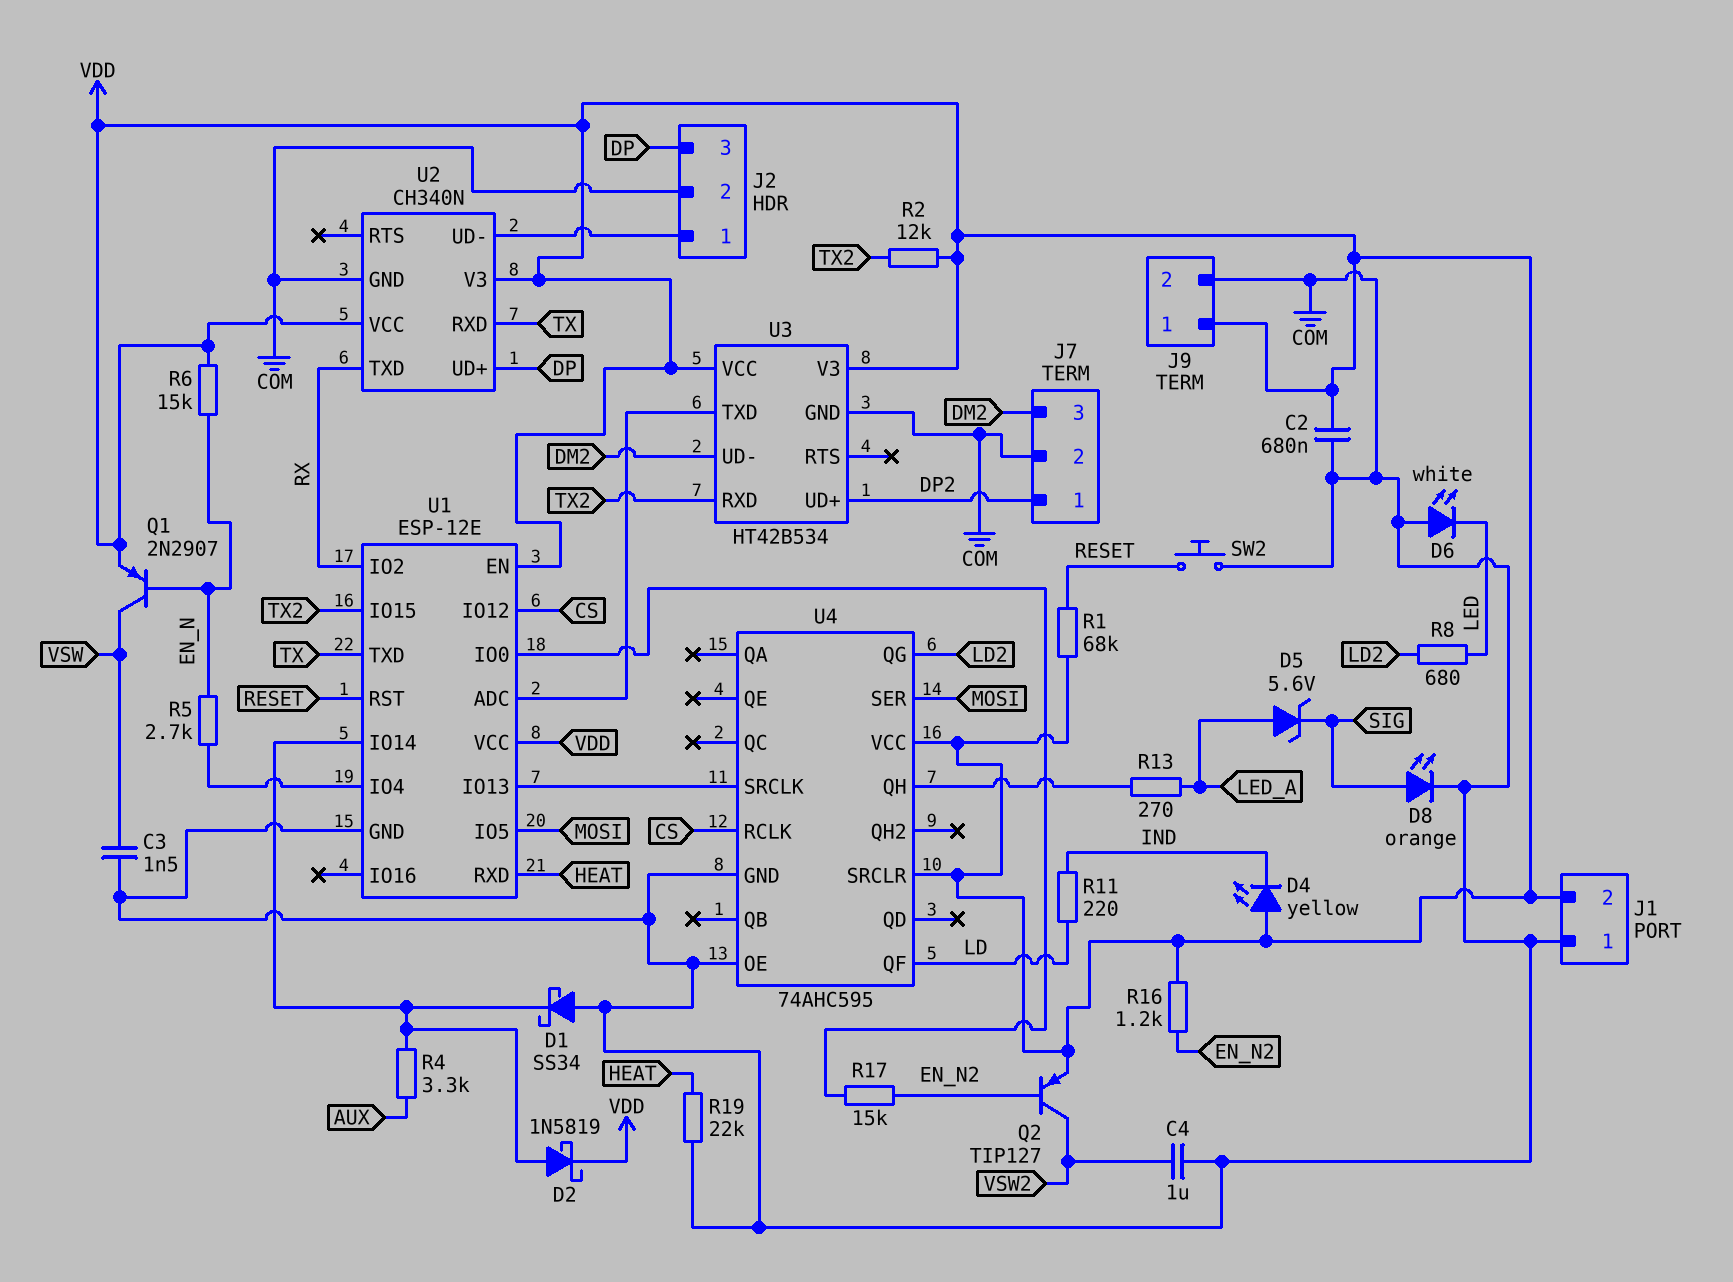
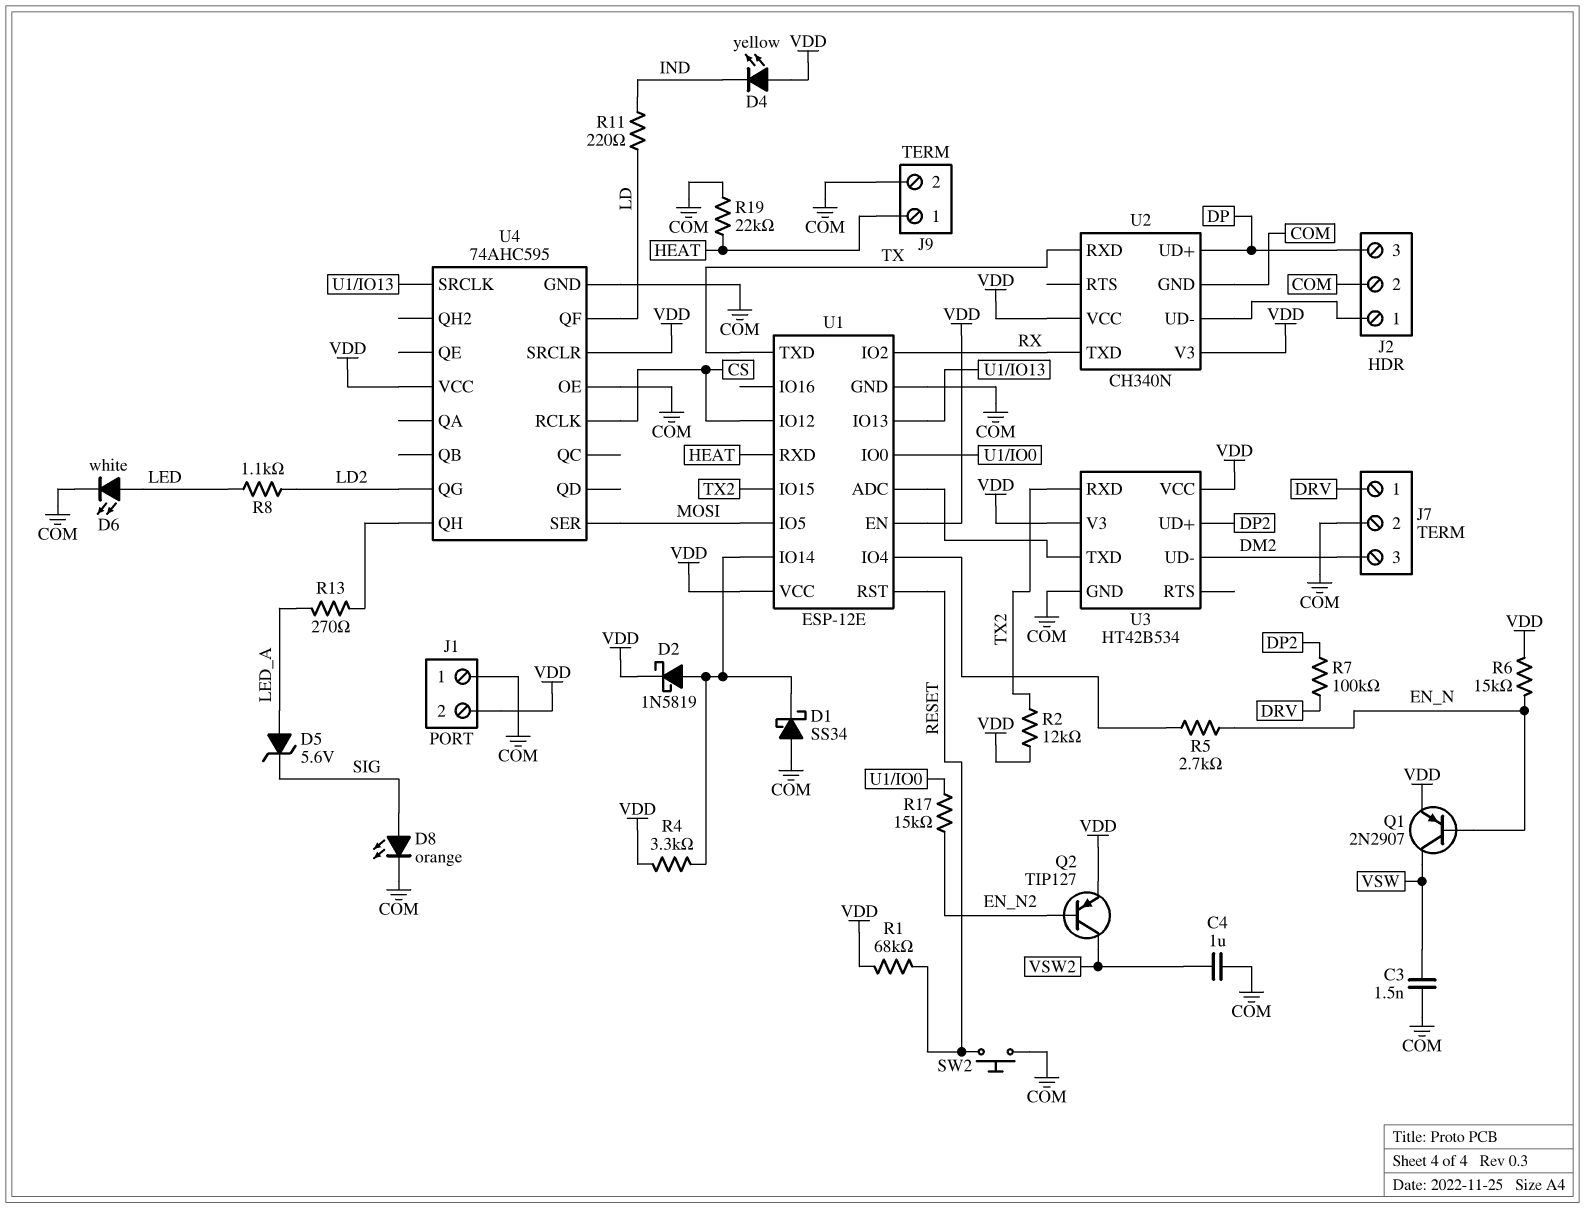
C2: 680nF (COM, VDD) -> none
D6: LED white (A COM, K LED) -> LED white (A LED, K COM)
J7 pin 1: DP2 -> DRV
J9 pin 1: VDD -> HEAT
R4: 3.3k (AUX, U1/IO14) -> 3.3k (U1/IO14, VDD)
R7: none -> 100k (DP2, DRV)
R8: 680 (LD2, LED) -> 1.1k (LD2, LED)
R16: 1.2k (EN_N2, VDD) -> none

